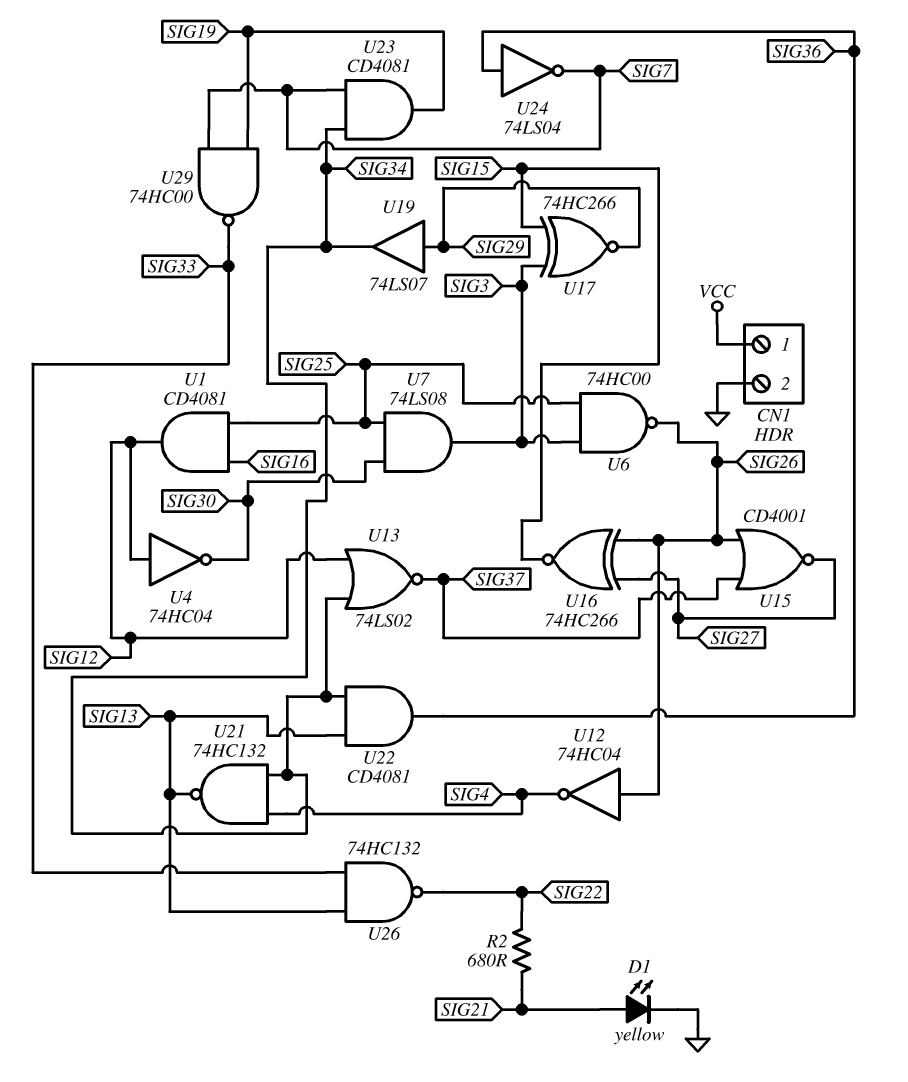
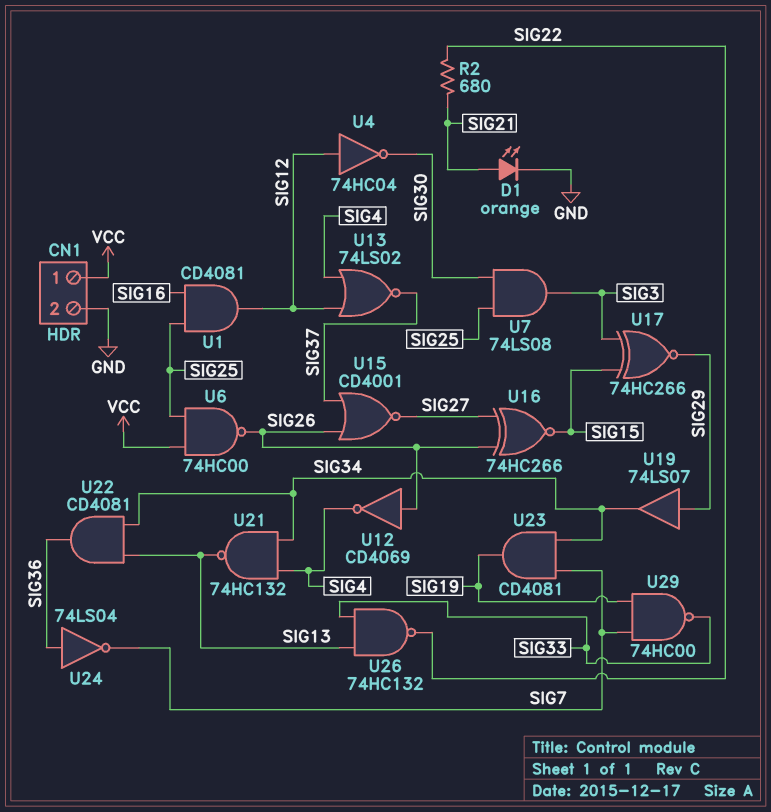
D1: LED yellow (A SIG21, K GND) -> LED orange (A SIG21, K GND)
U6: NAND 74HC00 (in SIG3, in SIG25, out SIG26) -> NAND 74HC00 (in SIG25, in VCC, out SIG26)
U12: NOT 74HC04 (in SIG26, out SIG4) -> NOT CD4069 (in SIG26, out SIG4)
U13: NOR 74LS02 (in SIG12, in SIG34, out SIG37) -> NOR 74LS02 (in SIG4, in SIG12, out SIG37)

